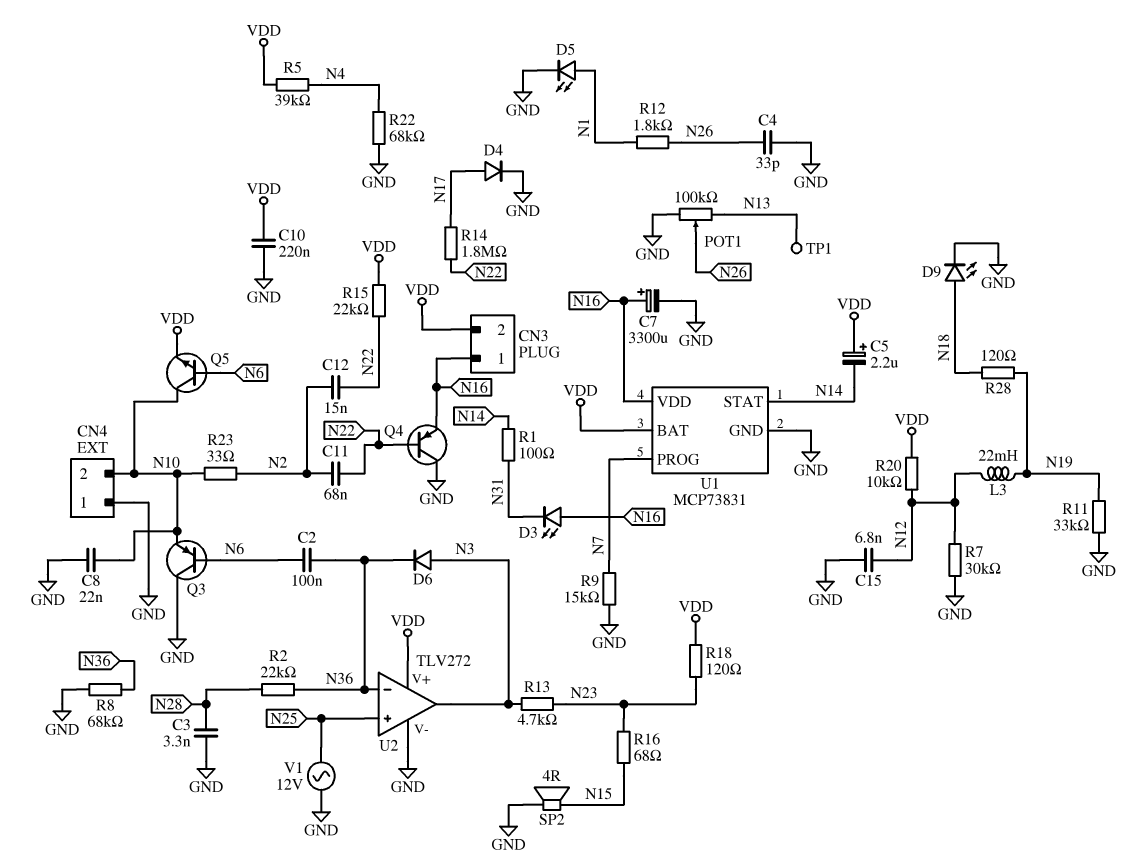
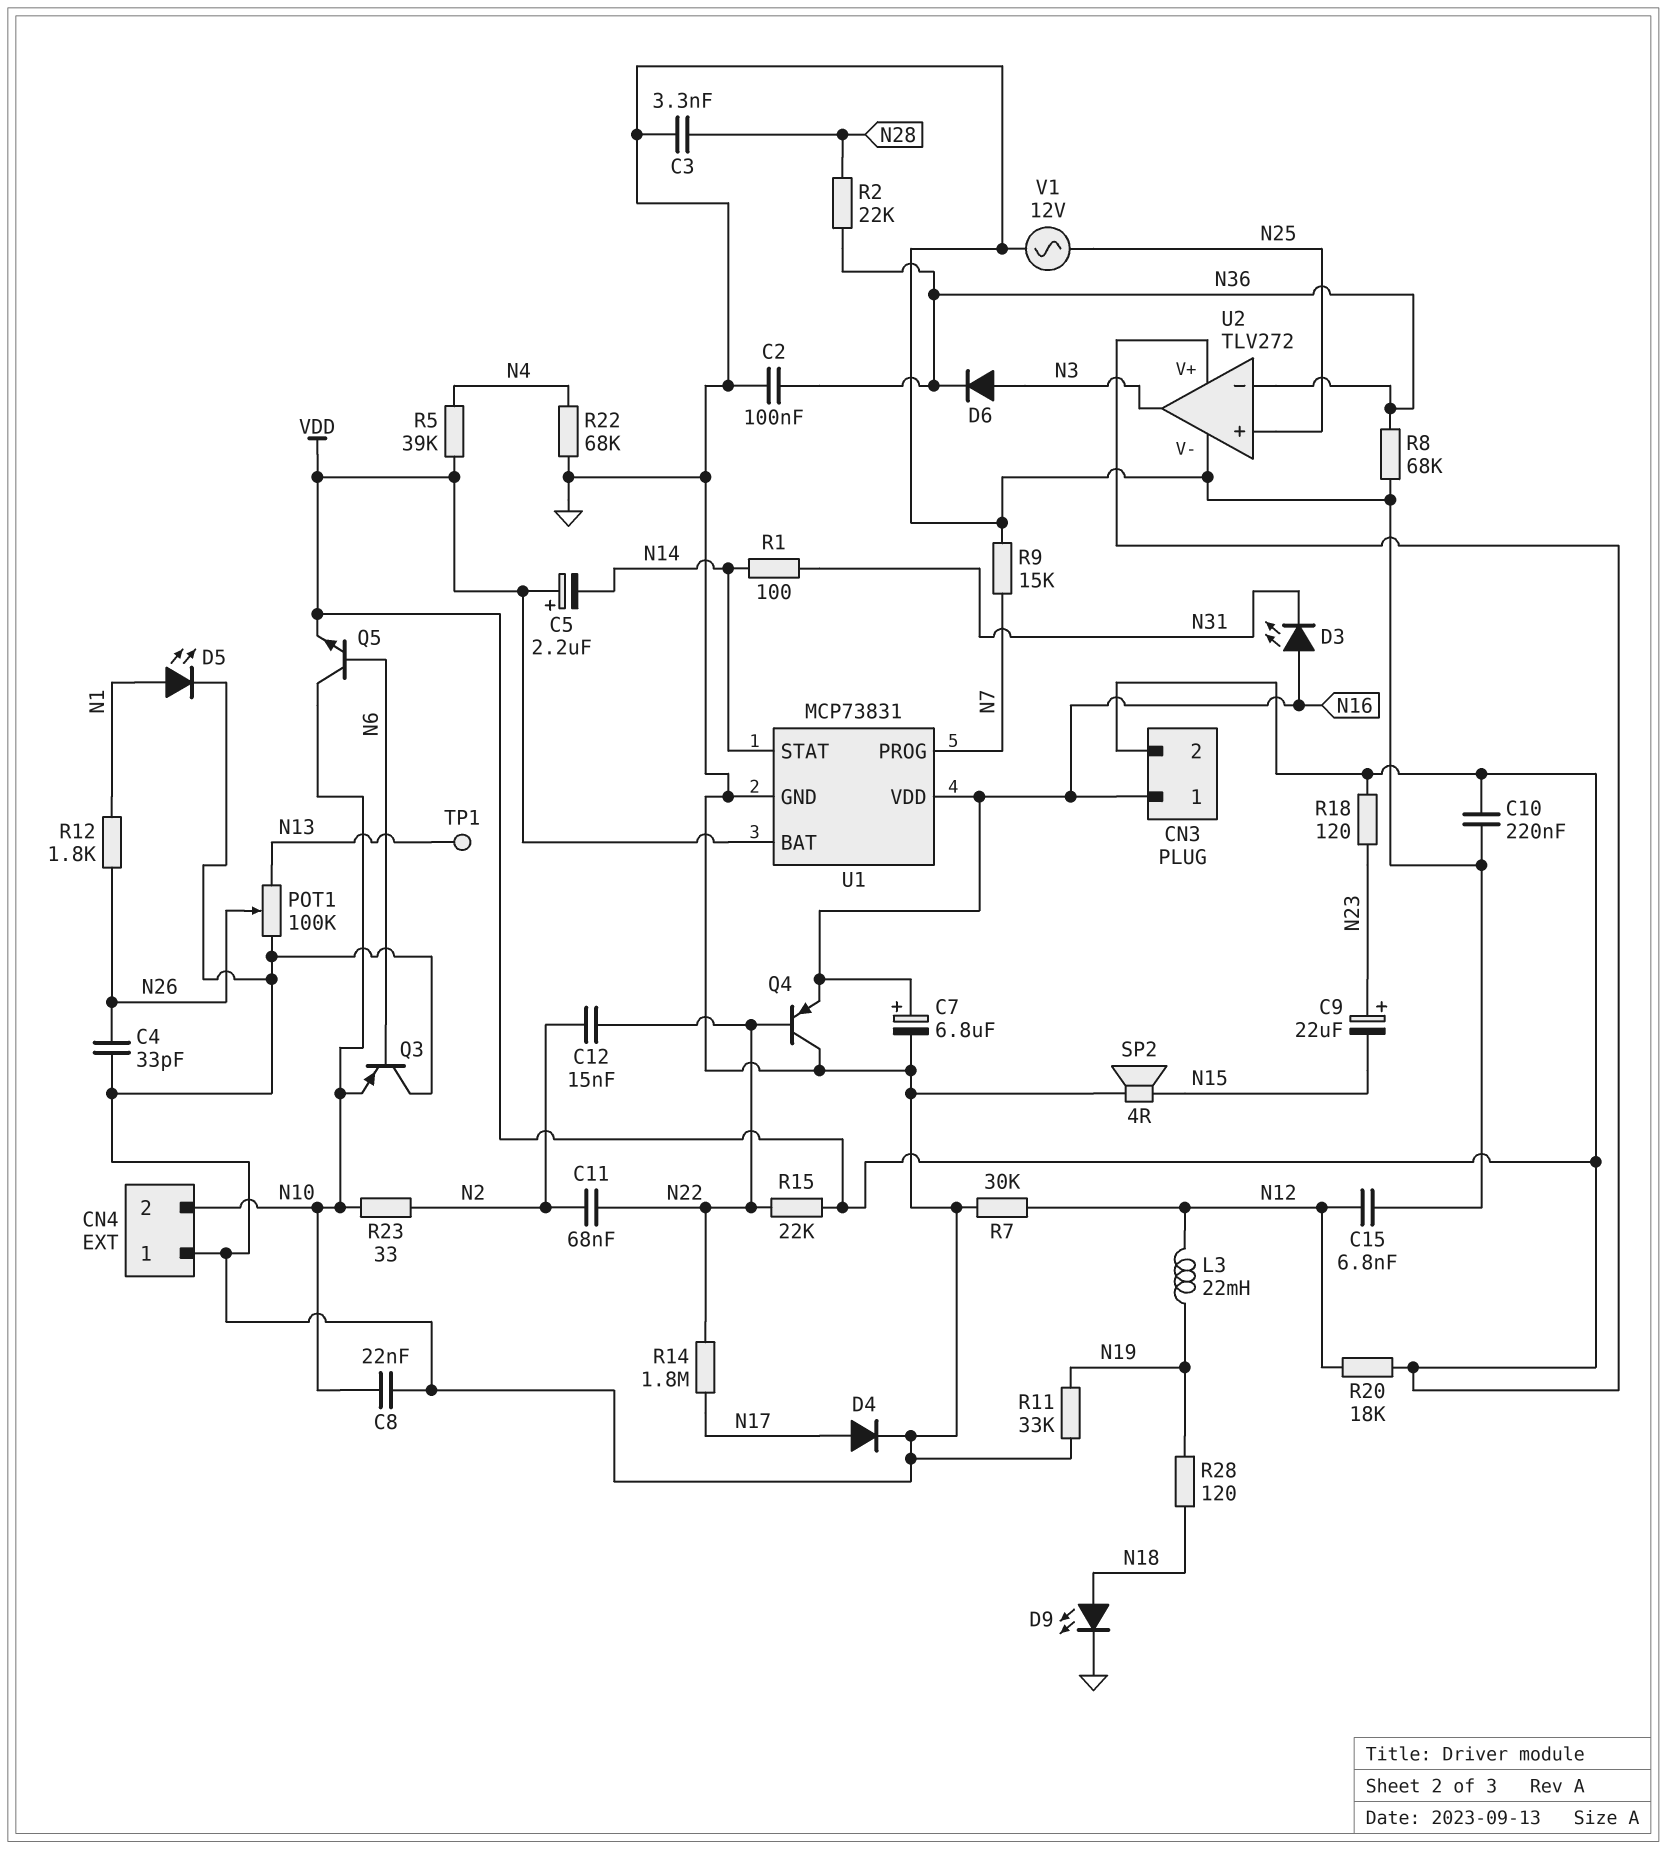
C2: 100nF (N6, N36) -> 100nF (GND, N36)
C7: 3300uF (plus N16, minus GND) -> 6.8uF (plus N16, minus GND)
C9: none -> 22uF (plus N23, minus N15)
R13: 4.7k (N3, N23) -> none
R16: 68 (N15, N23) -> none
R20: 10k (N12, VDD) -> 18k (N12, VDD)

